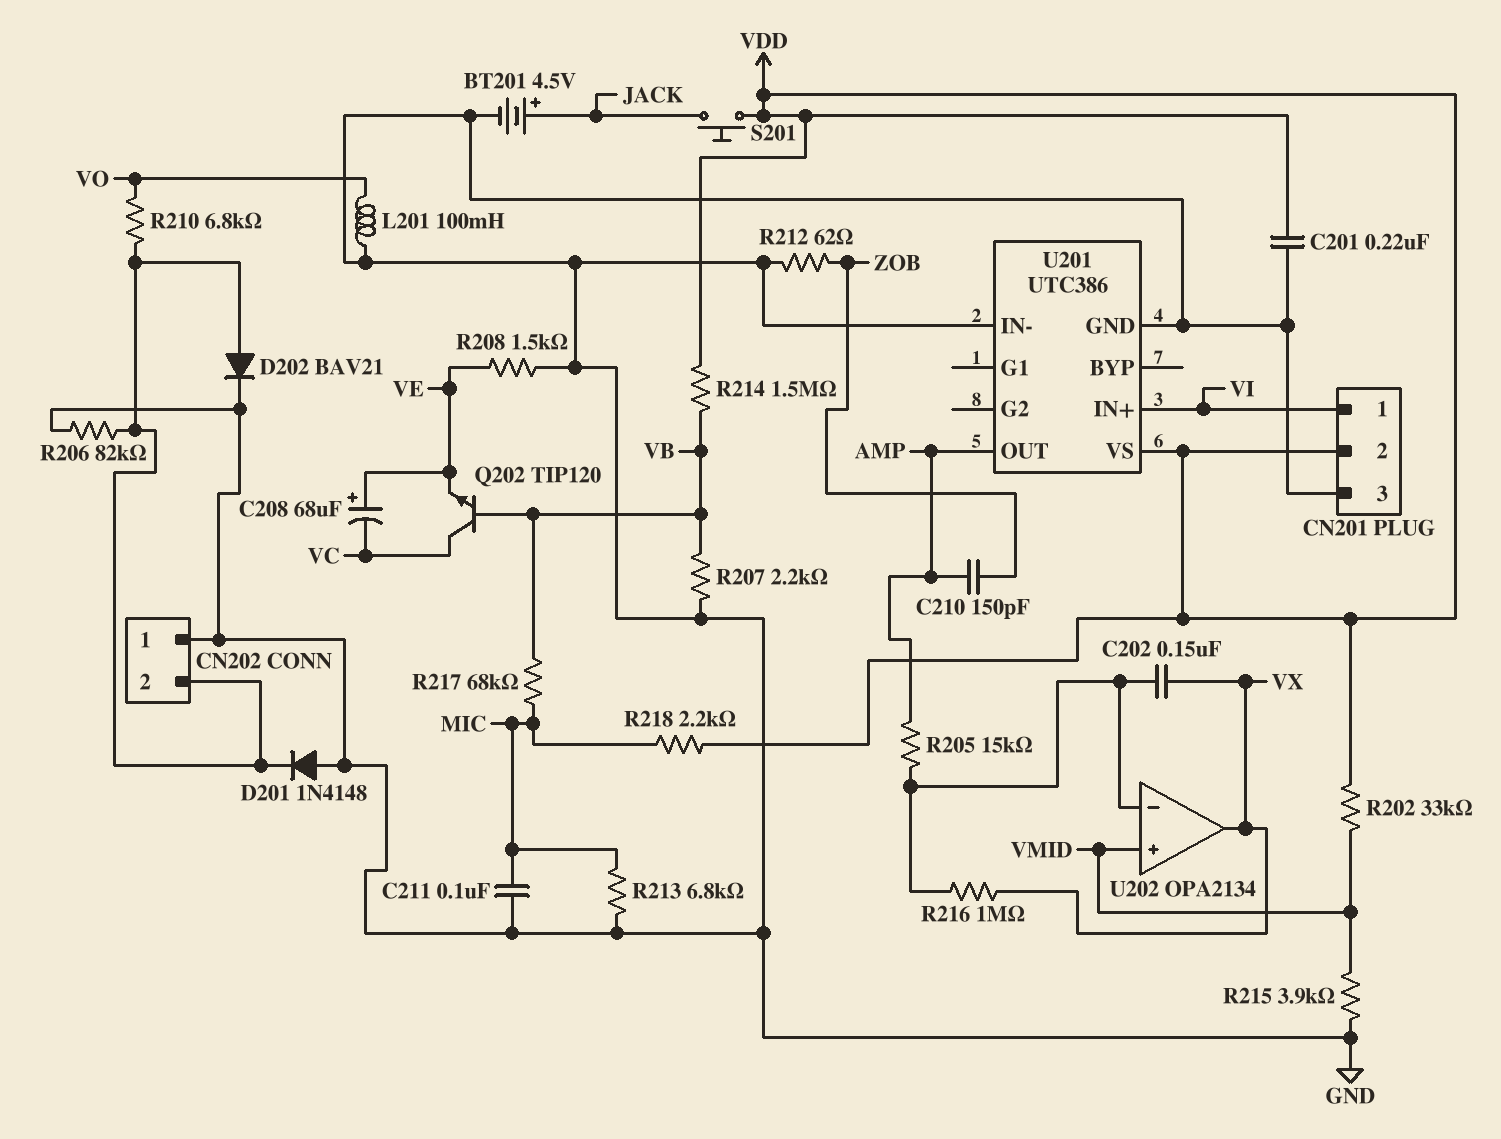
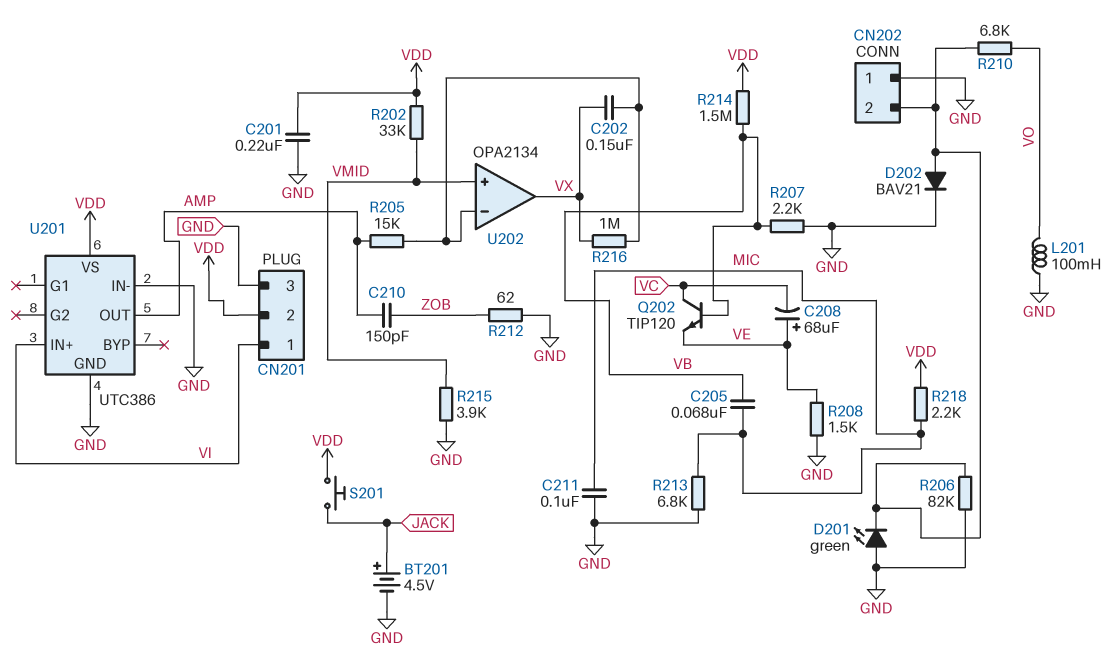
C205: none -> 68nF (MIC, VB)
D201: diode 1N4148 (A GND, K CN202/2) -> LED green (A GND, K CN202/2)
R217: 68k (MIC, VB) -> none

